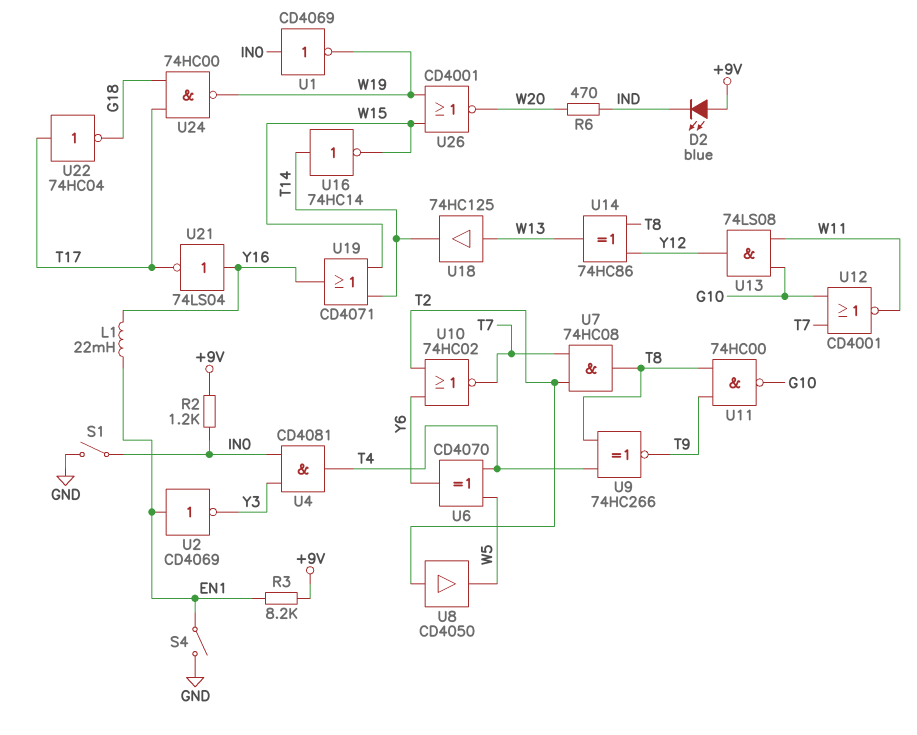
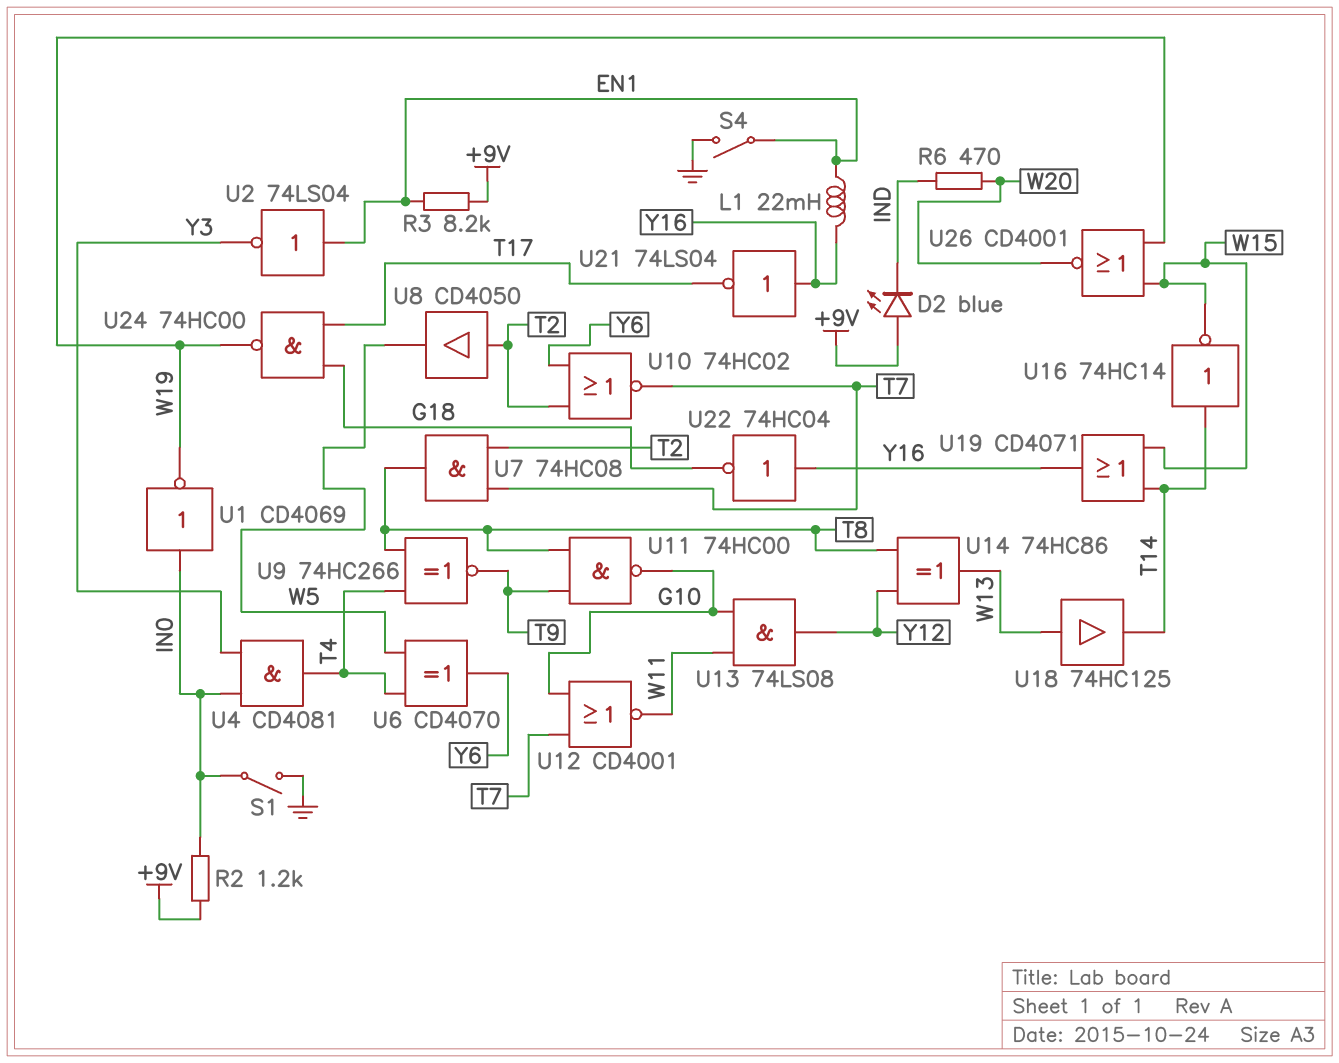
U2: NOT CD4069 (in EN1, out Y3) -> NOT 74LS04 (in EN1, out Y3)
U22: NOT 74HC04 (in T17, out G18) -> NOT 74HC04 (in Y16, out G18)

